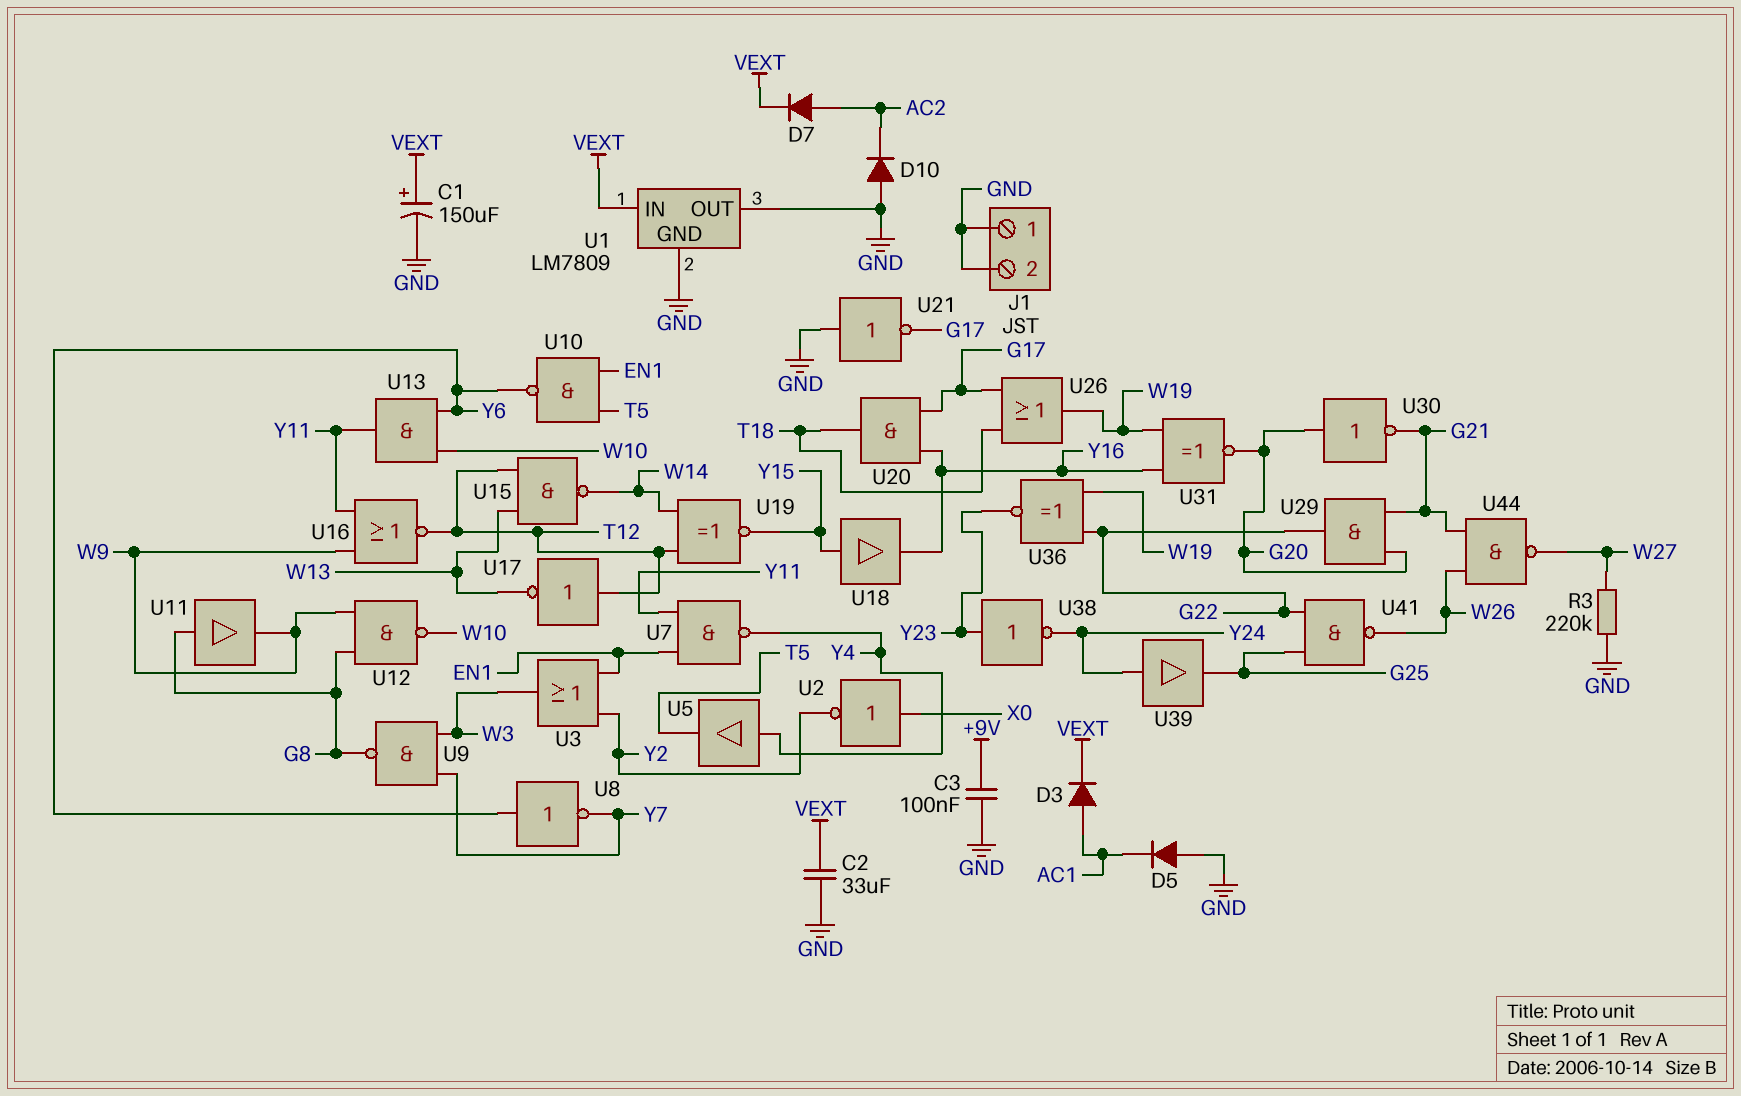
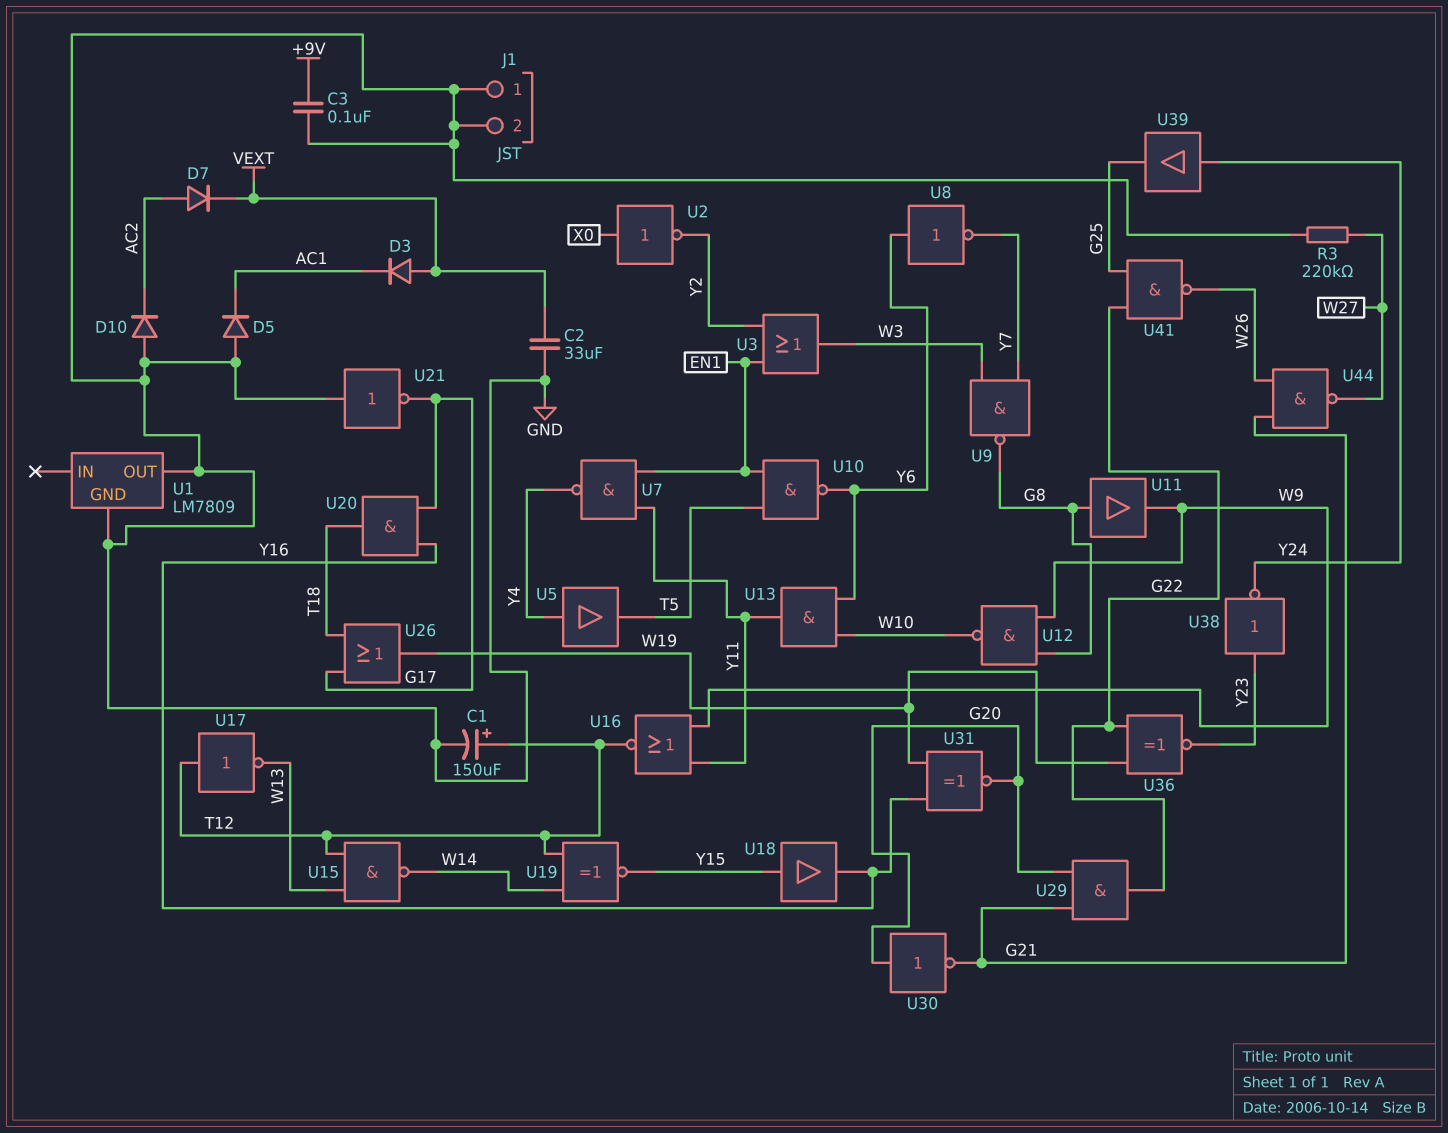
C1: 150uF (plus VEXT, minus GND) -> 150uF (plus T12, minus GND)
D3: diode (A AC1, K VEXT) -> diode (A VEXT, K AC1)
U1 pin IN: VEXT -> none

